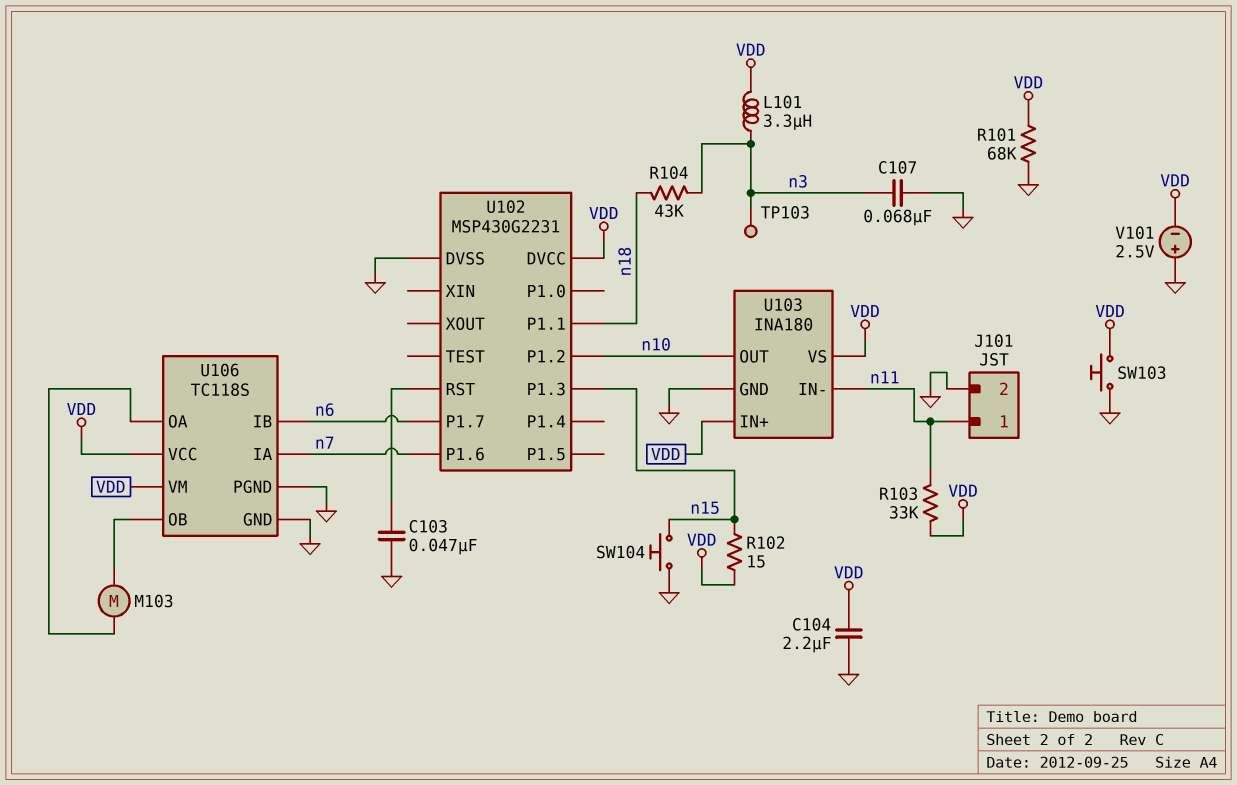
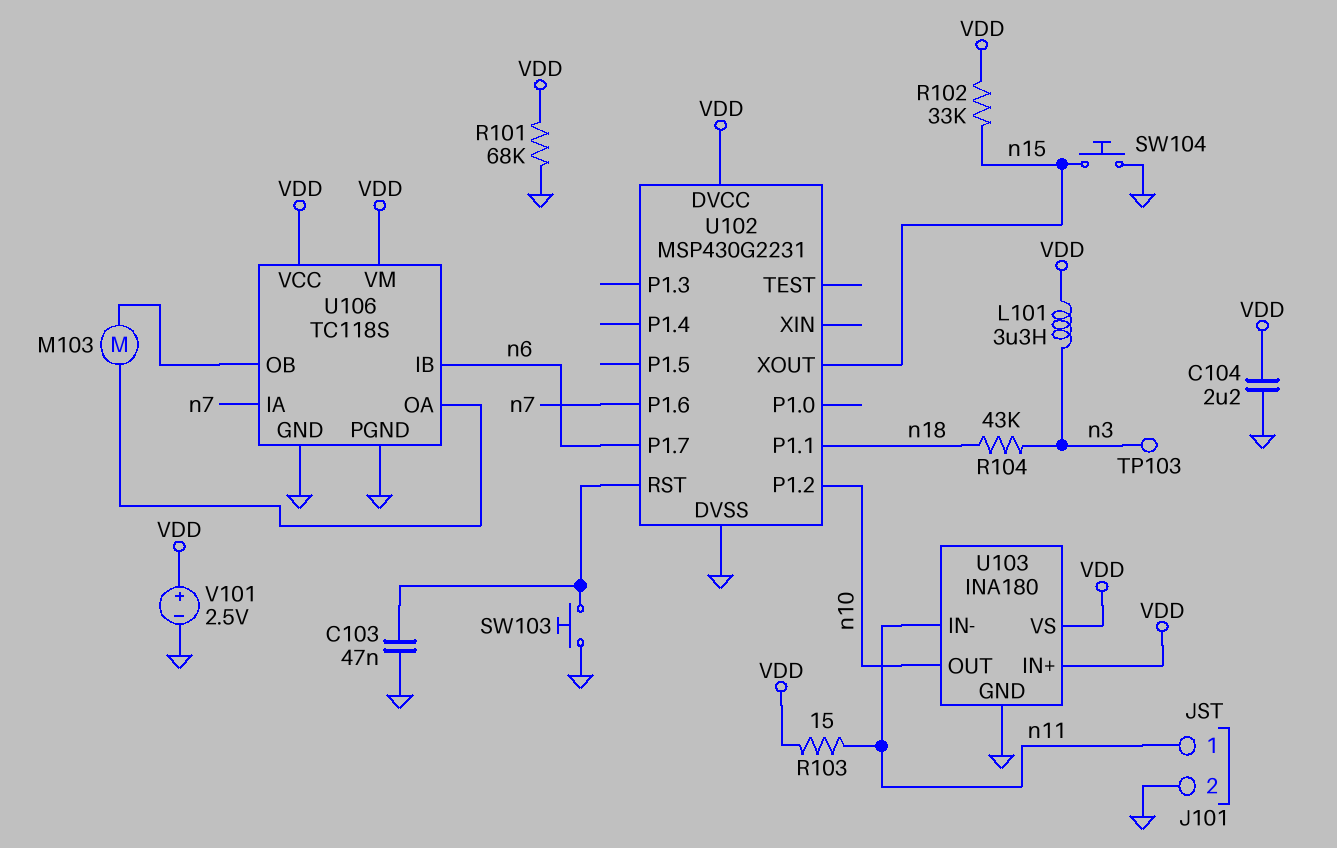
C107: 68nF (GND, n3) -> none
R102: 15 (VDD, n15) -> 33k (VDD, n15)
R103: 33k (VDD, n11) -> 15 (VDD, n11)
SW103: button (GND, VDD) -> button (GND, U102/RST)
U102 pin P1.3: n15 -> none
U102 pin XOUT: none -> n15
V101: 2.5V (plus GND, minus VDD) -> 2.5V (plus VDD, minus GND)

